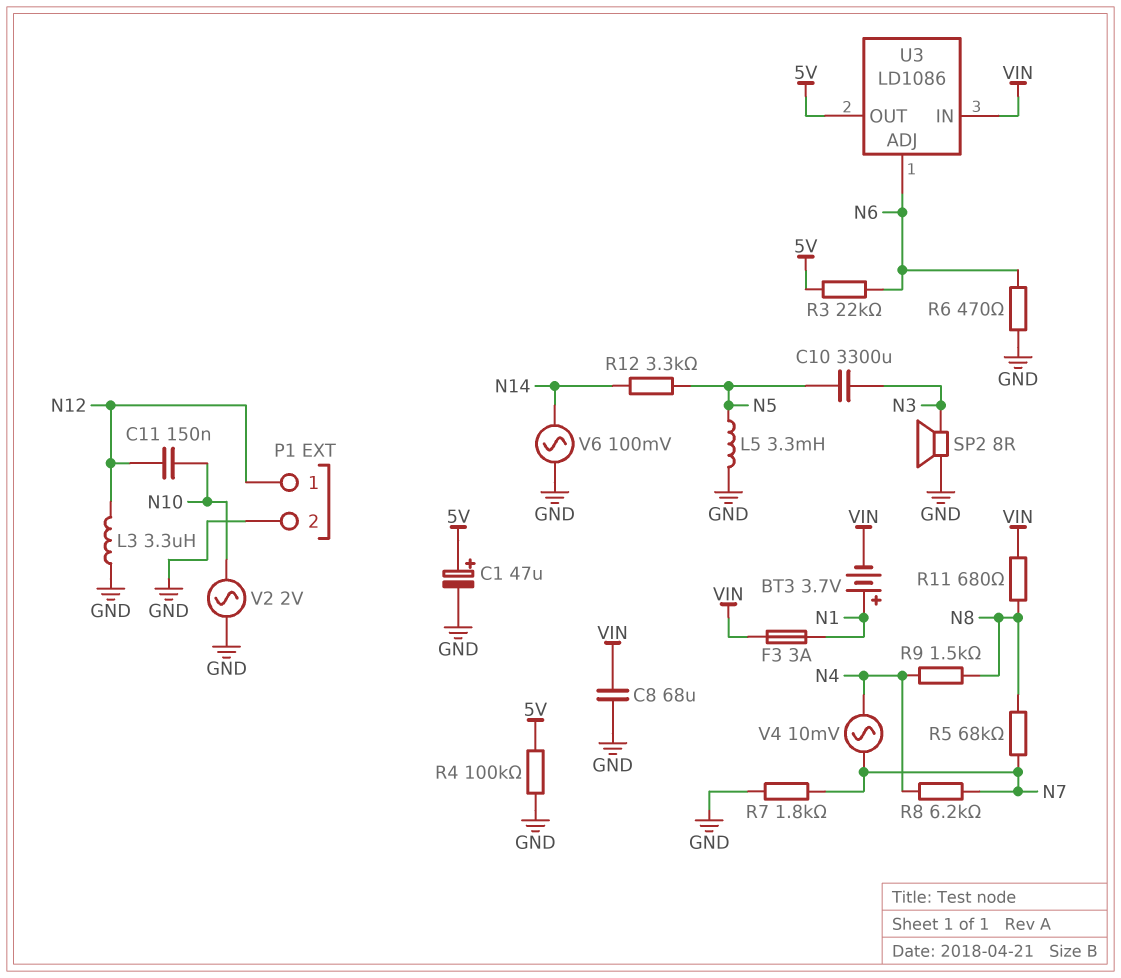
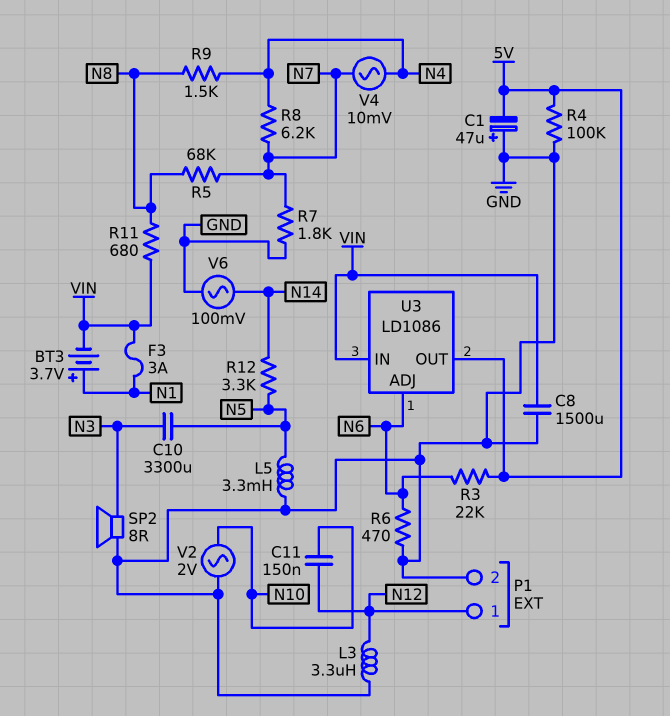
C1: 47uF (plus 5V, minus GND) -> 47uF (plus GND, minus 5V)
C8: 68uF (GND, VIN) -> 1500uF (GND, VIN)

